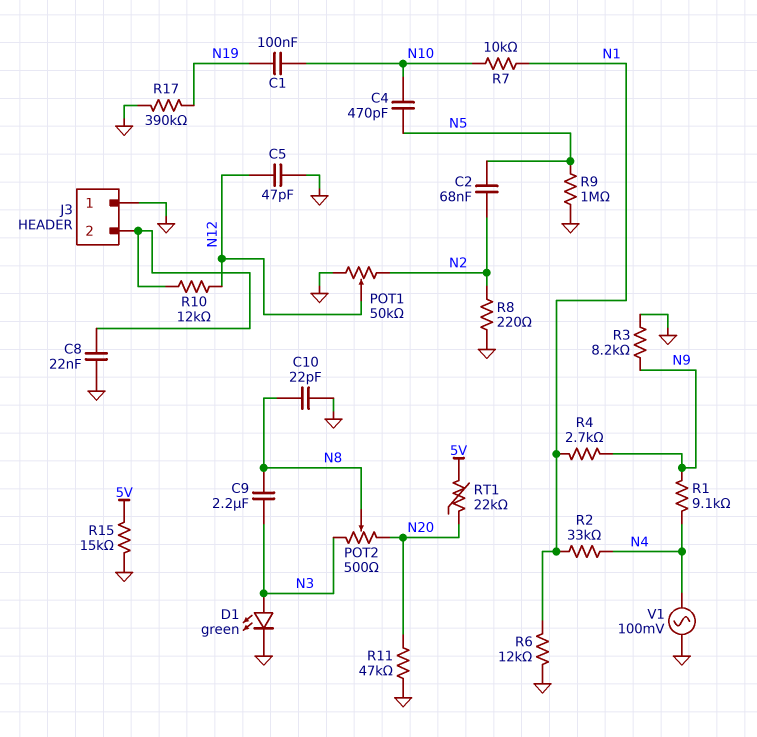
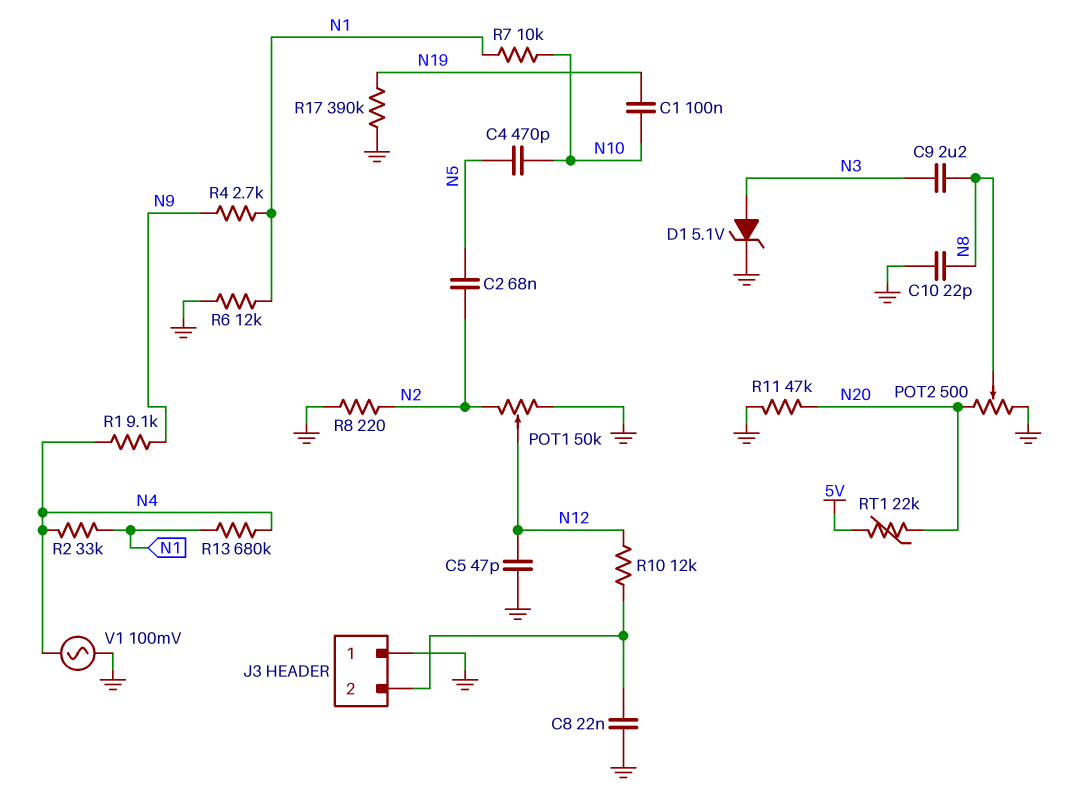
D1: LED green (A N3, K GND) -> zener 5.1V (A N3, K GND)
POT2: 500 (N3, N20, wiper N8) -> 500 (GND, N20, wiper N8)
R3: 8.2k (GND, N9) -> none
R9: 1M (GND, N5) -> none
R13: none -> 680k (N1, N4)
R15: 15k (5V, GND) -> none

